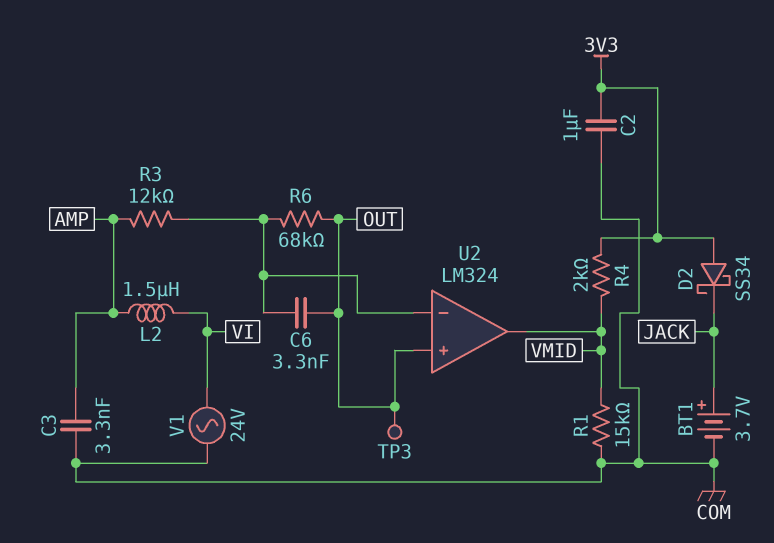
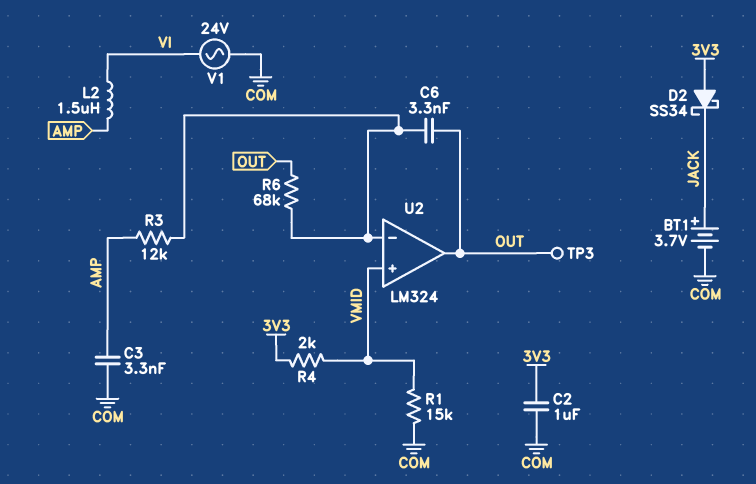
U2 pin in+: OUT -> VMID
U2 pin out: VMID -> OUT

